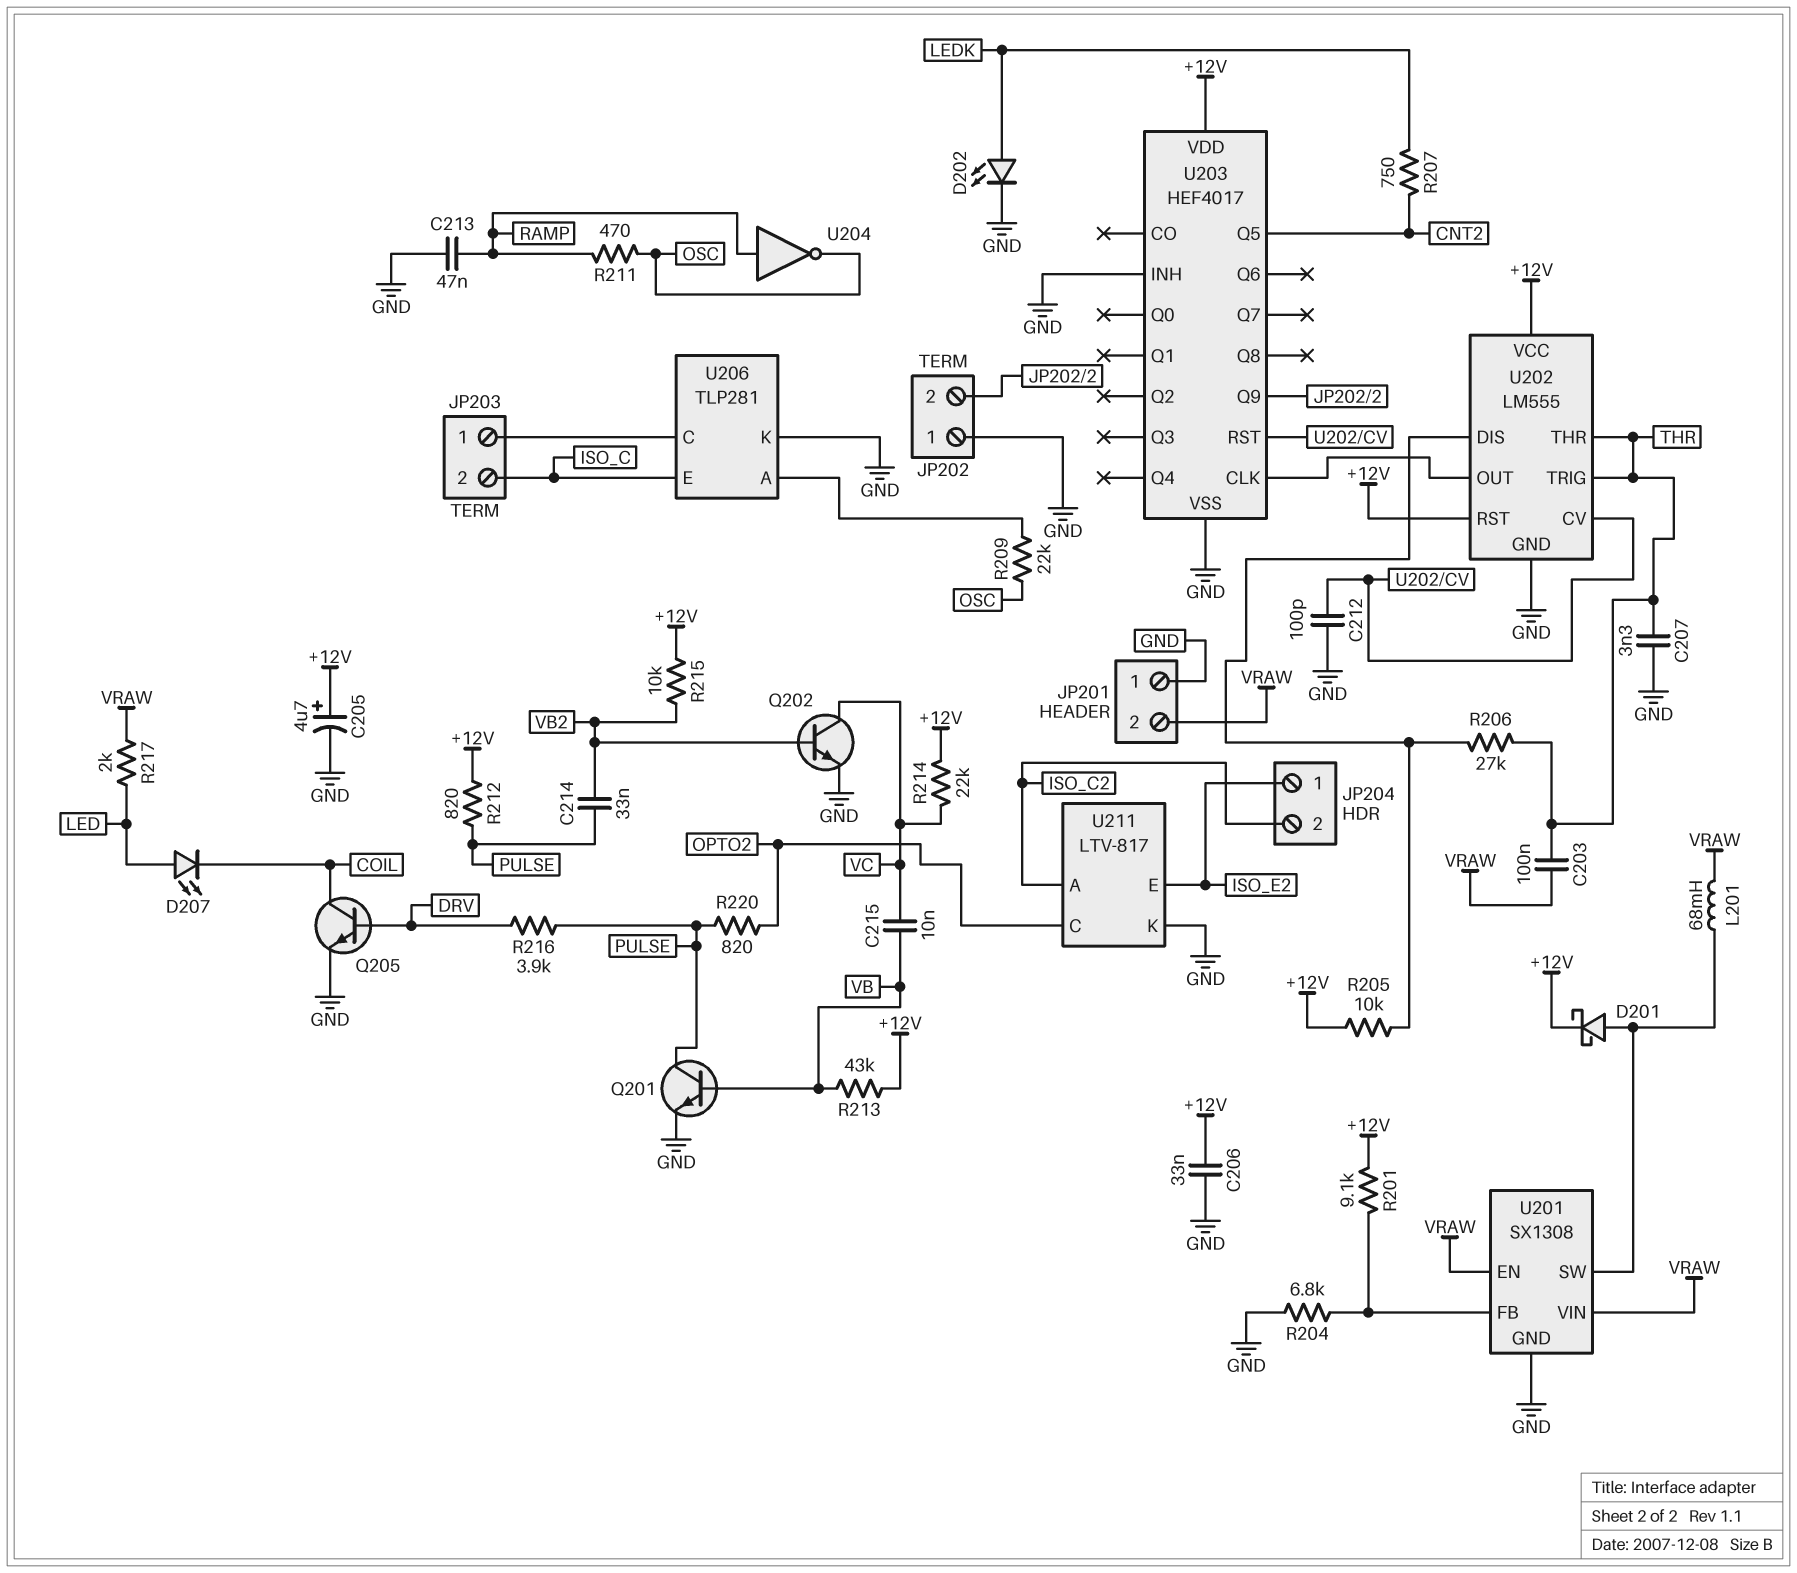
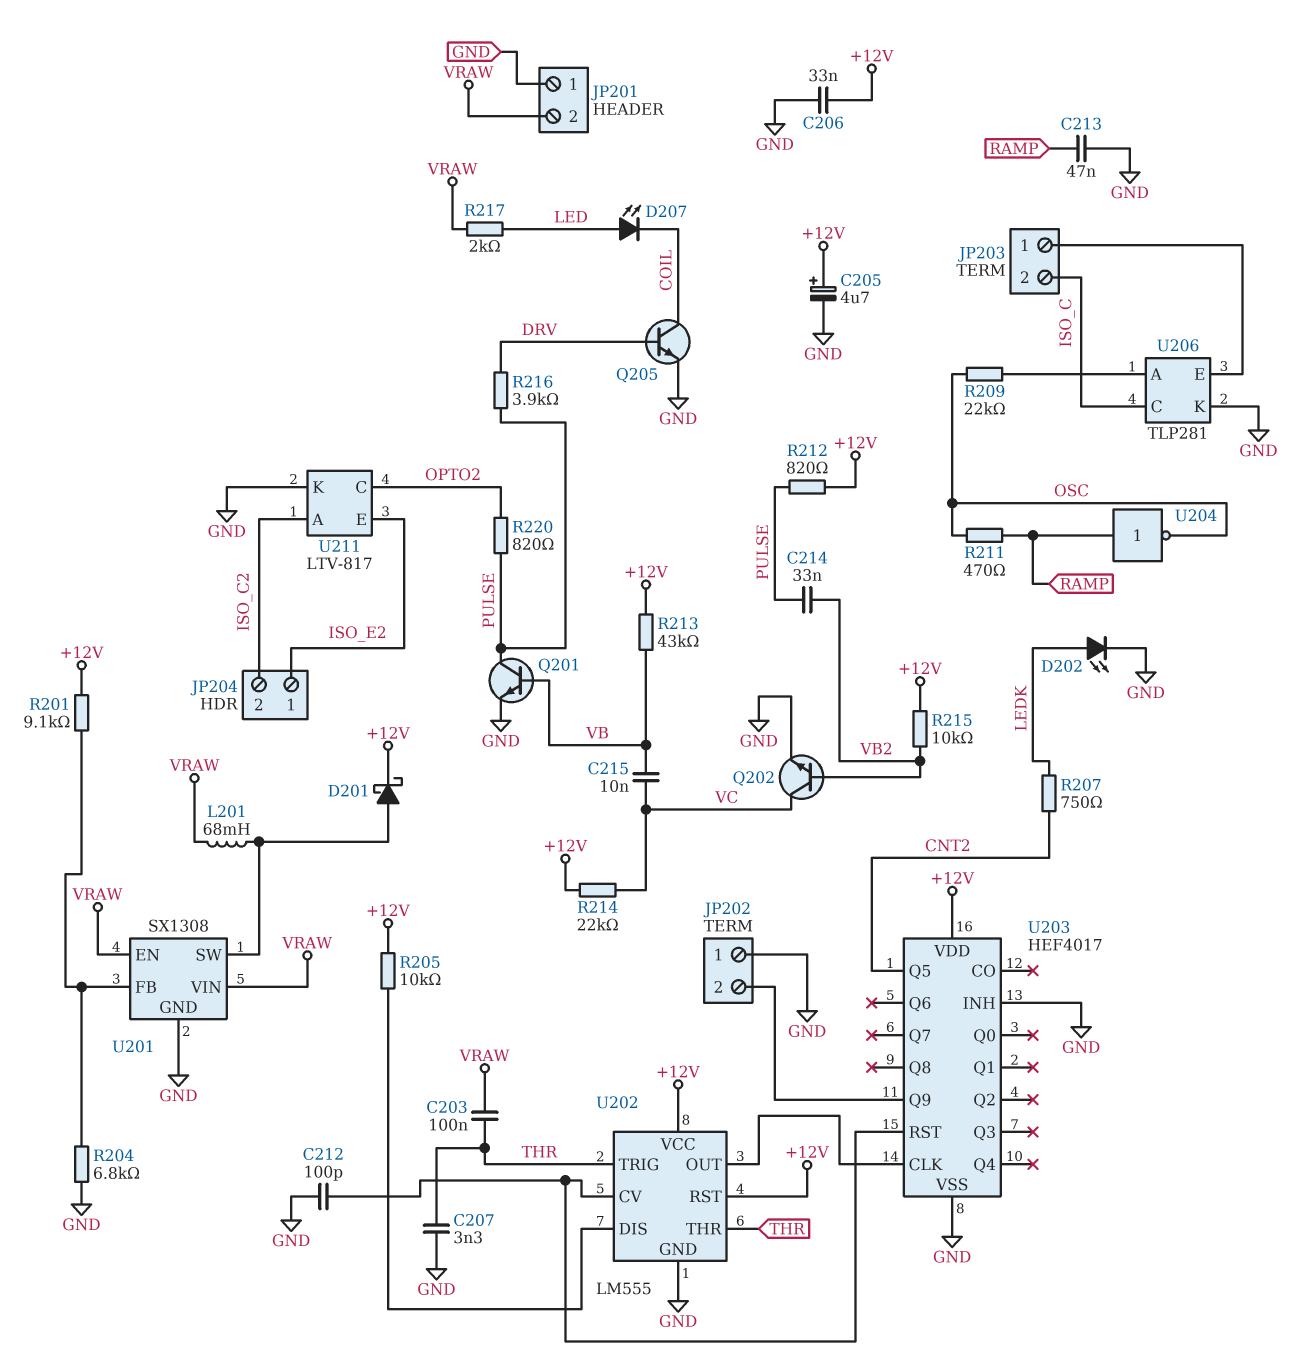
R206: 27k (THR, U202/DIS) -> none
U206 pin C: JP203/1 -> ISO_C
U206 pin E: ISO_C -> JP203/1

